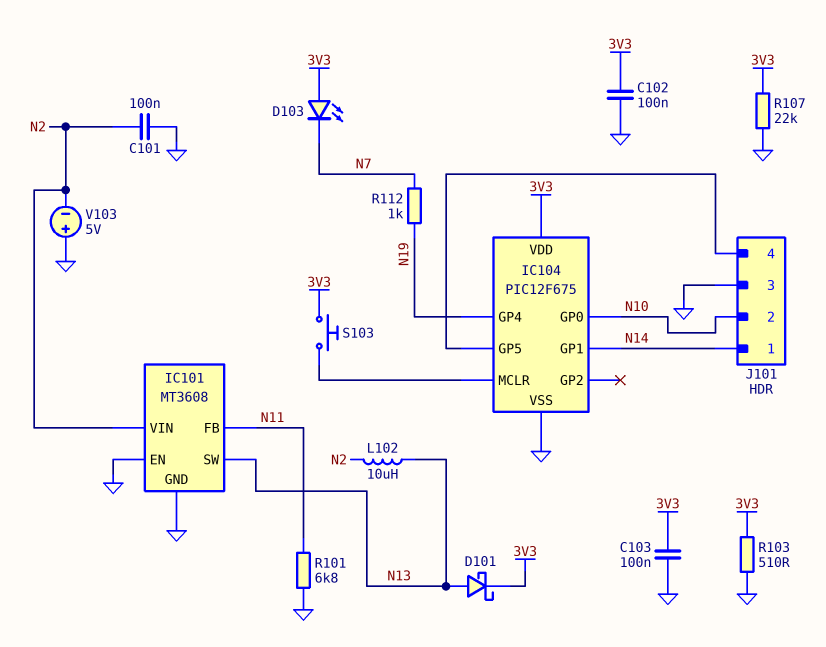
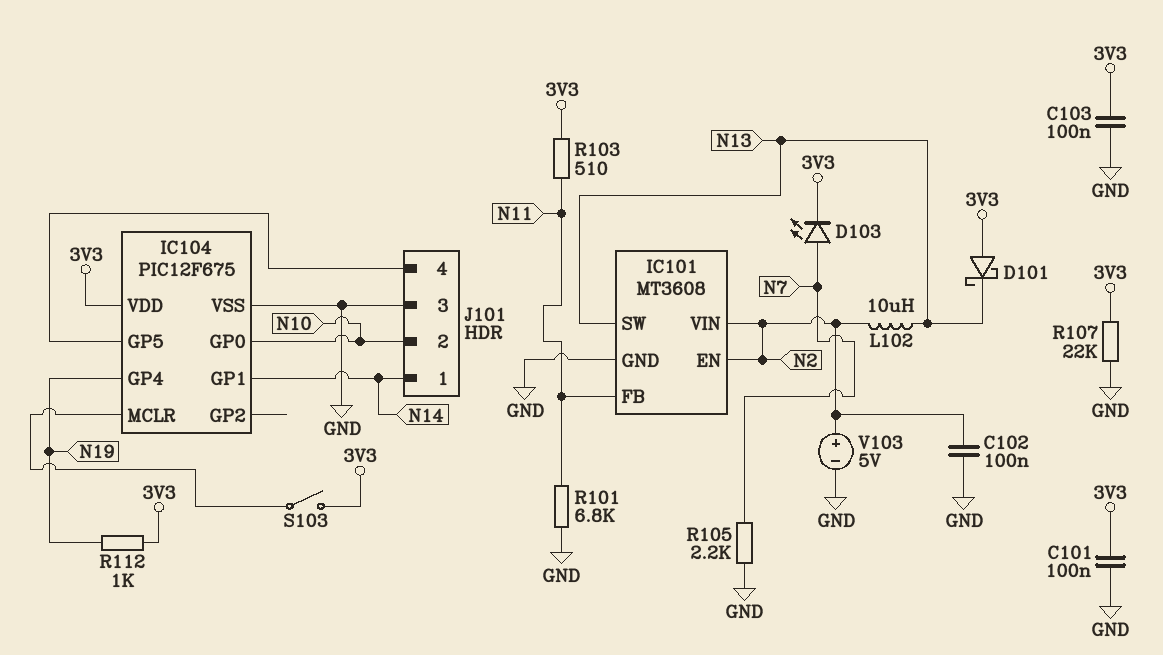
C101: 100nF (GND, N2) -> 100nF (3V3, GND)
C102: 100nF (3V3, GND) -> 100nF (GND, N2)
D101: schottky (A N13, K 3V3) -> schottky (A 3V3, K N13)
D103: LED (A 3V3, K N7) -> LED (A N7, K 3V3)
IC101 pin EN: GND -> N2
R103: 510 (3V3, GND) -> 510 (3V3, N11)
R105: none -> 2.2k (GND, N7)
R112: 1k (N7, N19) -> 1k (3V3, N19)
S103: button (3V3, IC104/MCLR) -> switch (3V3, IC104/MCLR)
V103: 5V (plus GND, minus N2) -> 5V (plus N2, minus GND)

